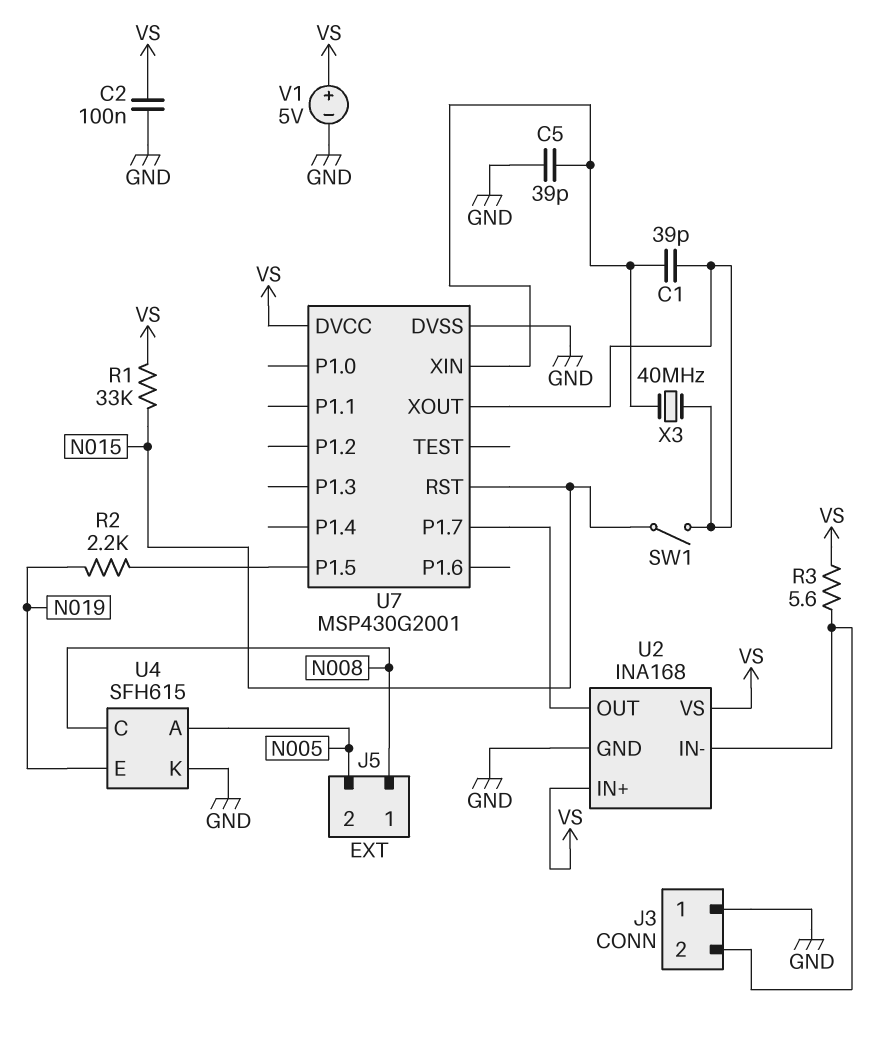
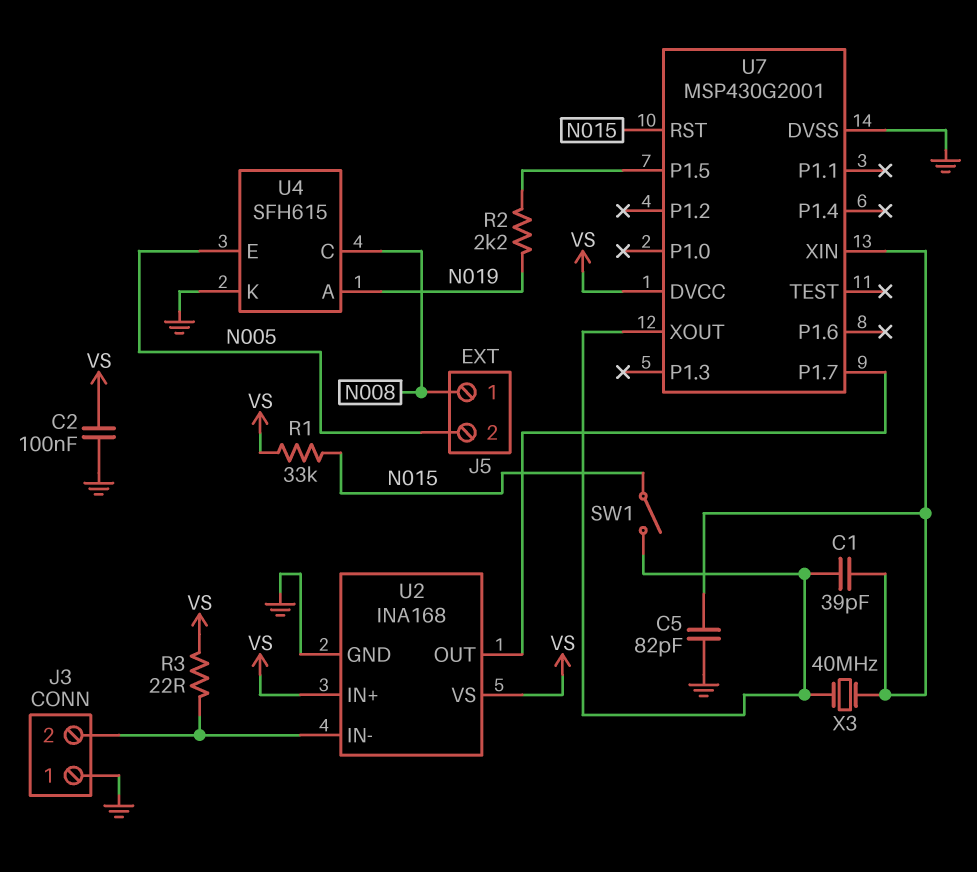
C5: 39pF (GND, U7/XIN) -> 82pF (GND, U7/XIN)
R3: 5.6 (J3/2, VS) -> 22 (J3/2, VS)
U4 pin A: N005 -> N019
U4 pin E: N019 -> N005
V1: 5V (plus VS, minus GND) -> none

